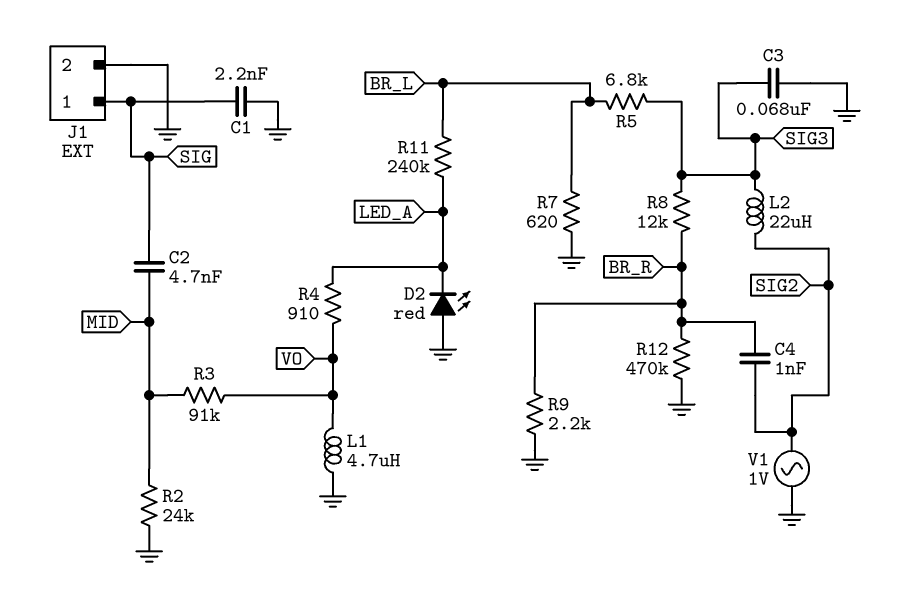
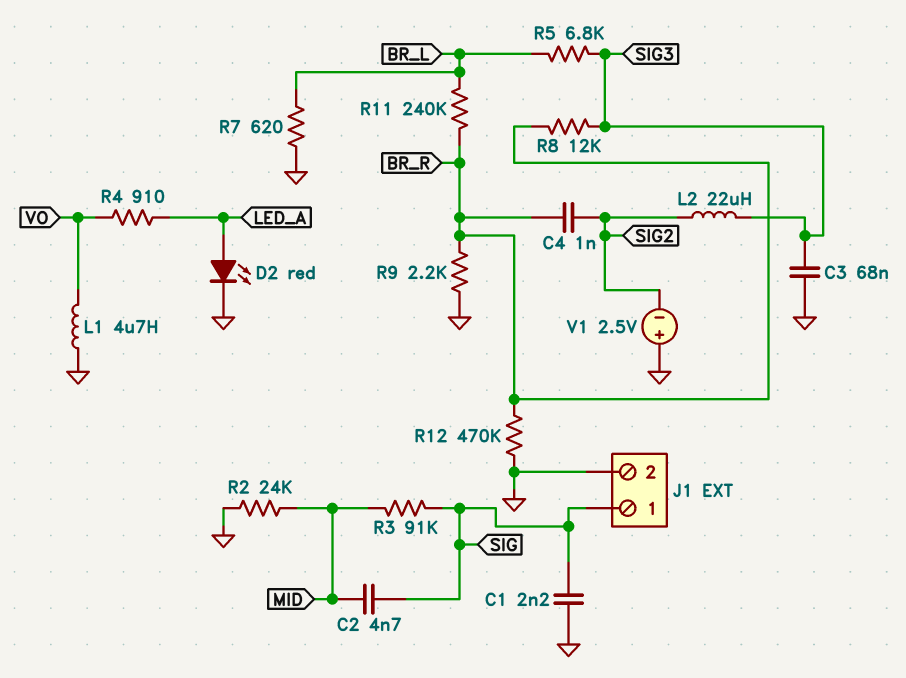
D2: LED red (A GND, K LED_A) -> LED red (A LED_A, K GND)
R3: 91k (MID, VO) -> 91k (MID, SIG)
R11: 240k (BR_L, LED_A) -> 240k (BR_L, BR_R)
V1: AC 1V (GND, SIG2) -> 2.5V (plus GND, minus SIG2)

